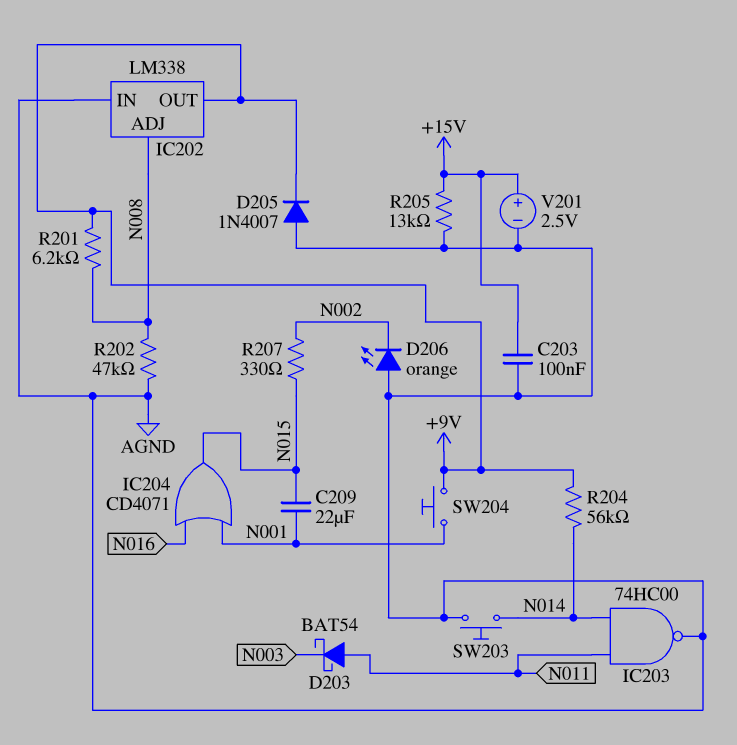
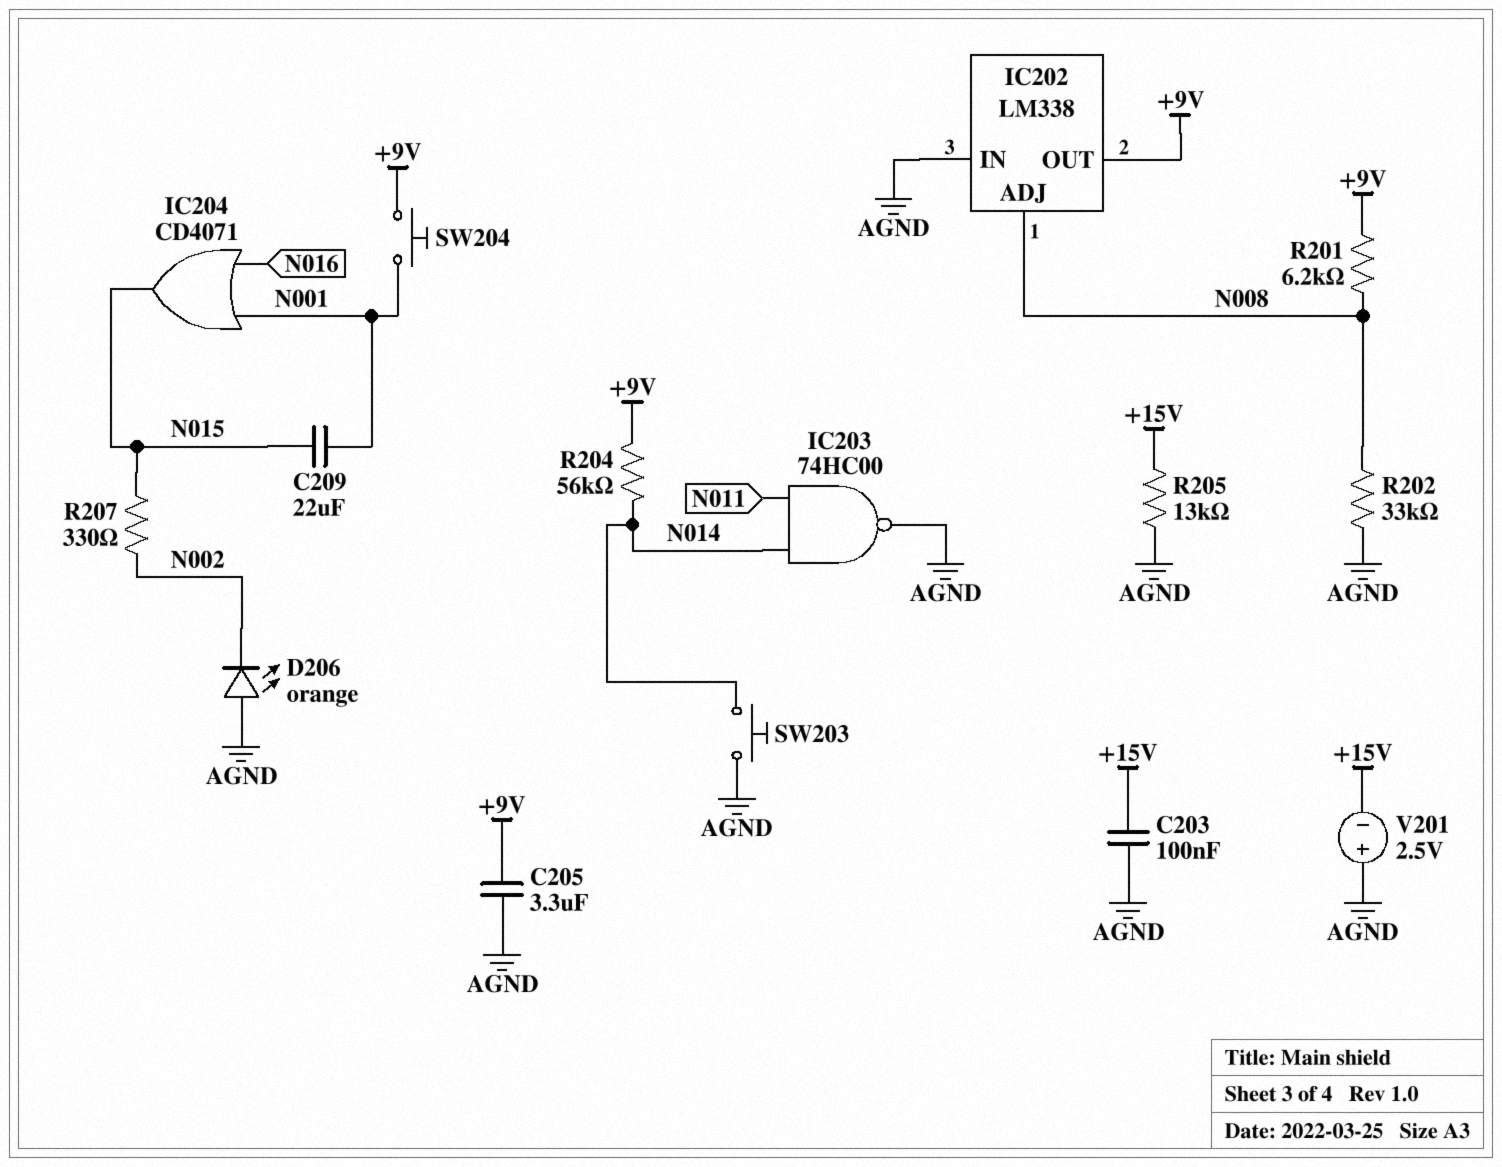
C205: none -> 3.3uF (+9V, AGND)
D203: schottky BAT54 (A N011, K N003) -> none
D205: diode 1N4007 (A AGND, K +9V) -> none
R202: 47k (AGND, N008) -> 33k (AGND, N008)
V201: 2.5V (plus +15V, minus AGND) -> 2.5V (plus AGND, minus +15V)

